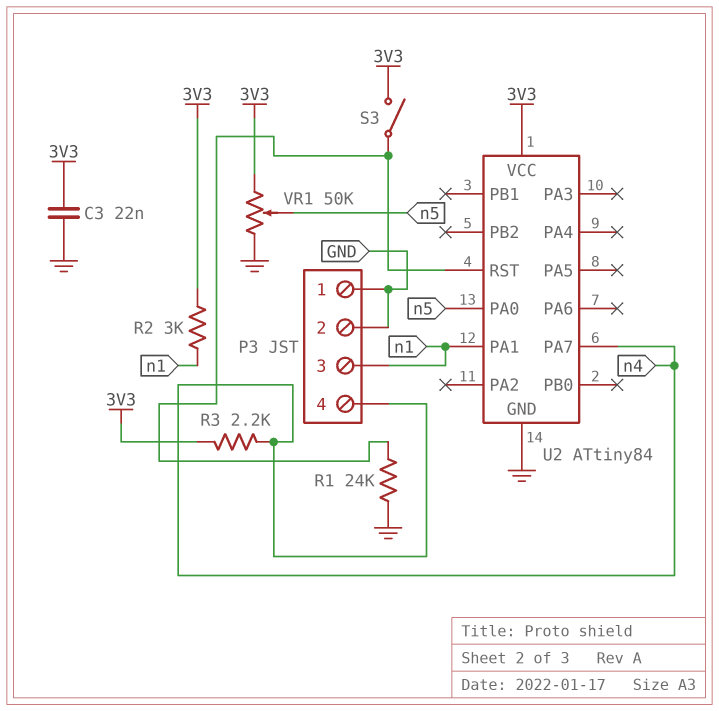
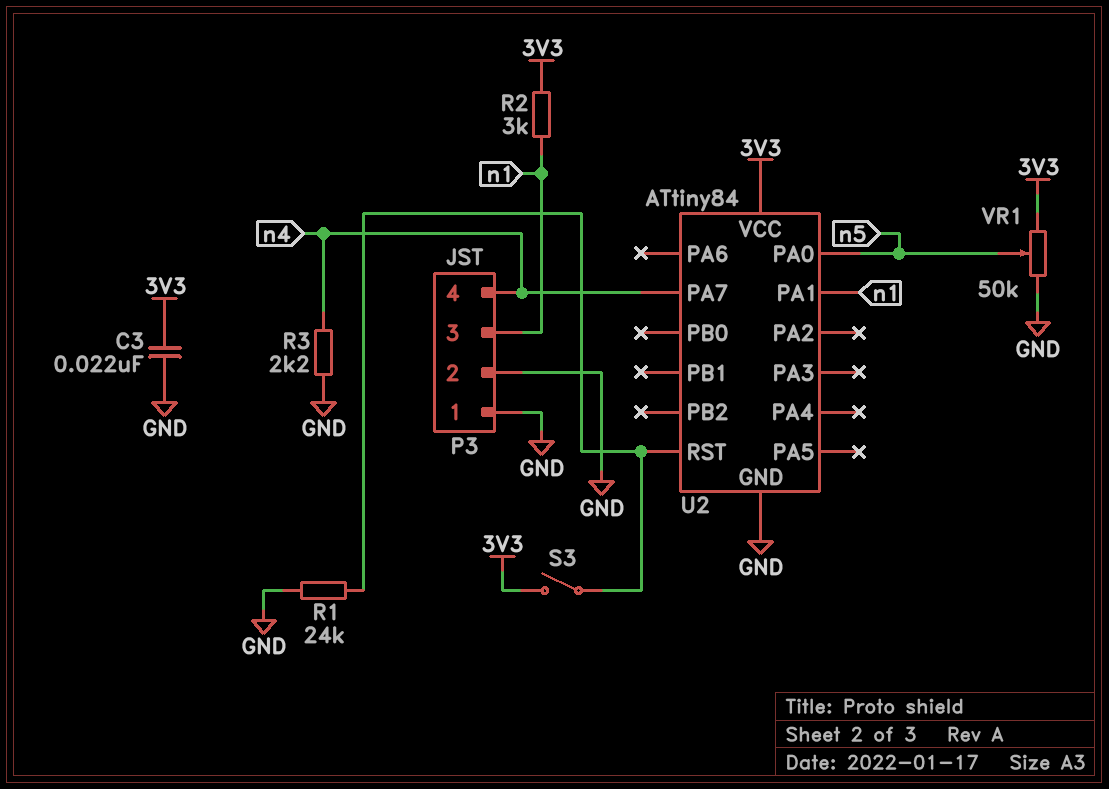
R3: 2.2k (3V3, n4) -> 2.2k (GND, n4)

